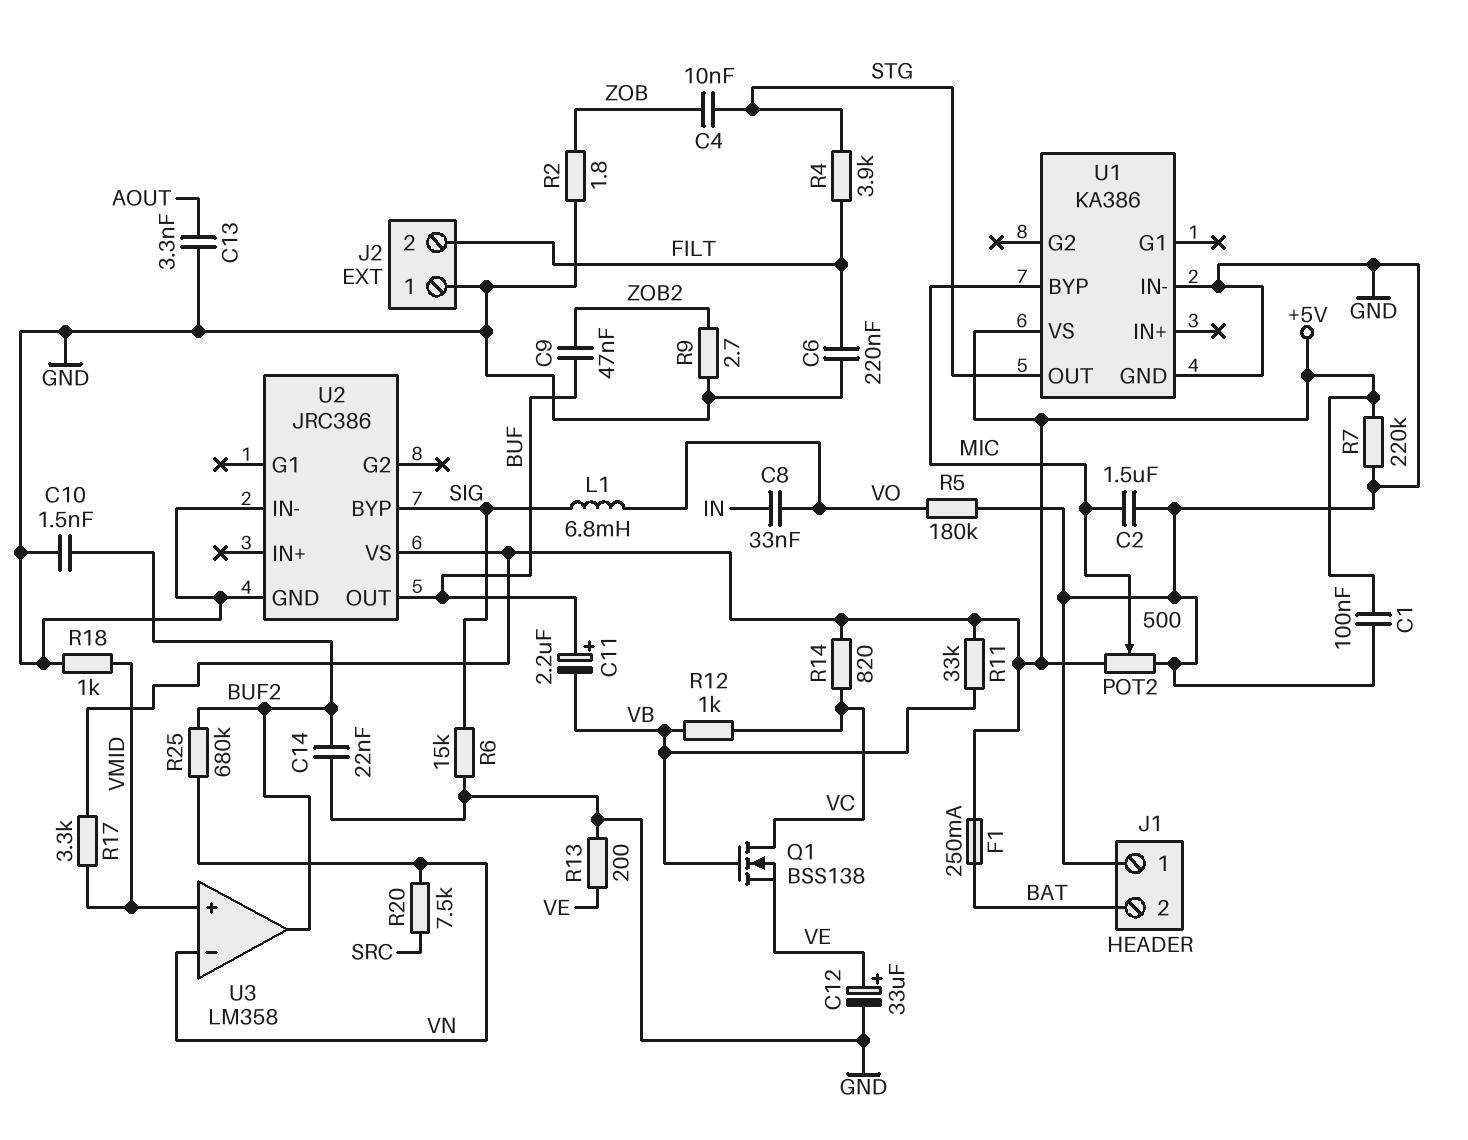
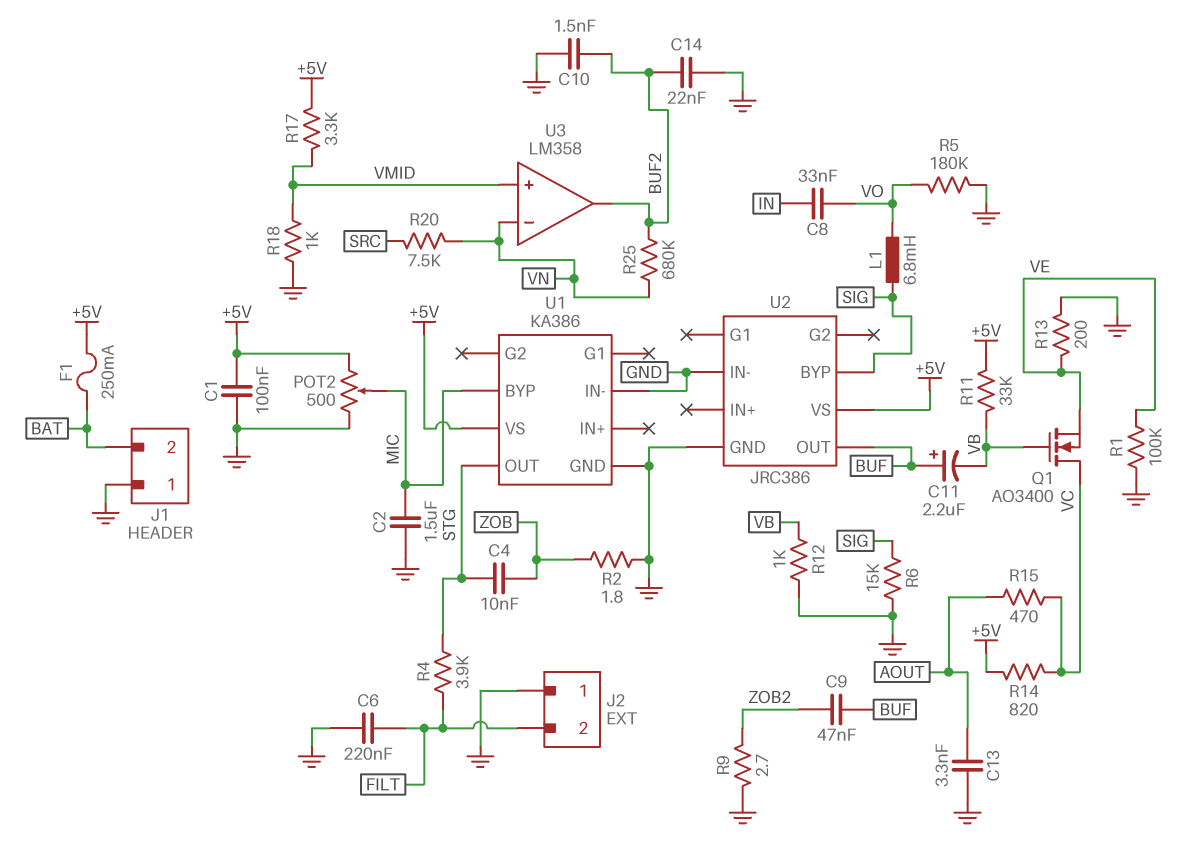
C12: 33uF (plus VE, minus GND) -> none
Q1: NMOS BSS138 (G VB, D VC, S VE) -> NMOS AO3400 (G VB, D VC, S VE)
R1: none -> 100k (GND, VE)
R7: 220k (+5V, GND) -> none
R12: 1k (VB, VC) -> 1k (GND, VB)
R15: none -> 470 (AOUT, VC)

